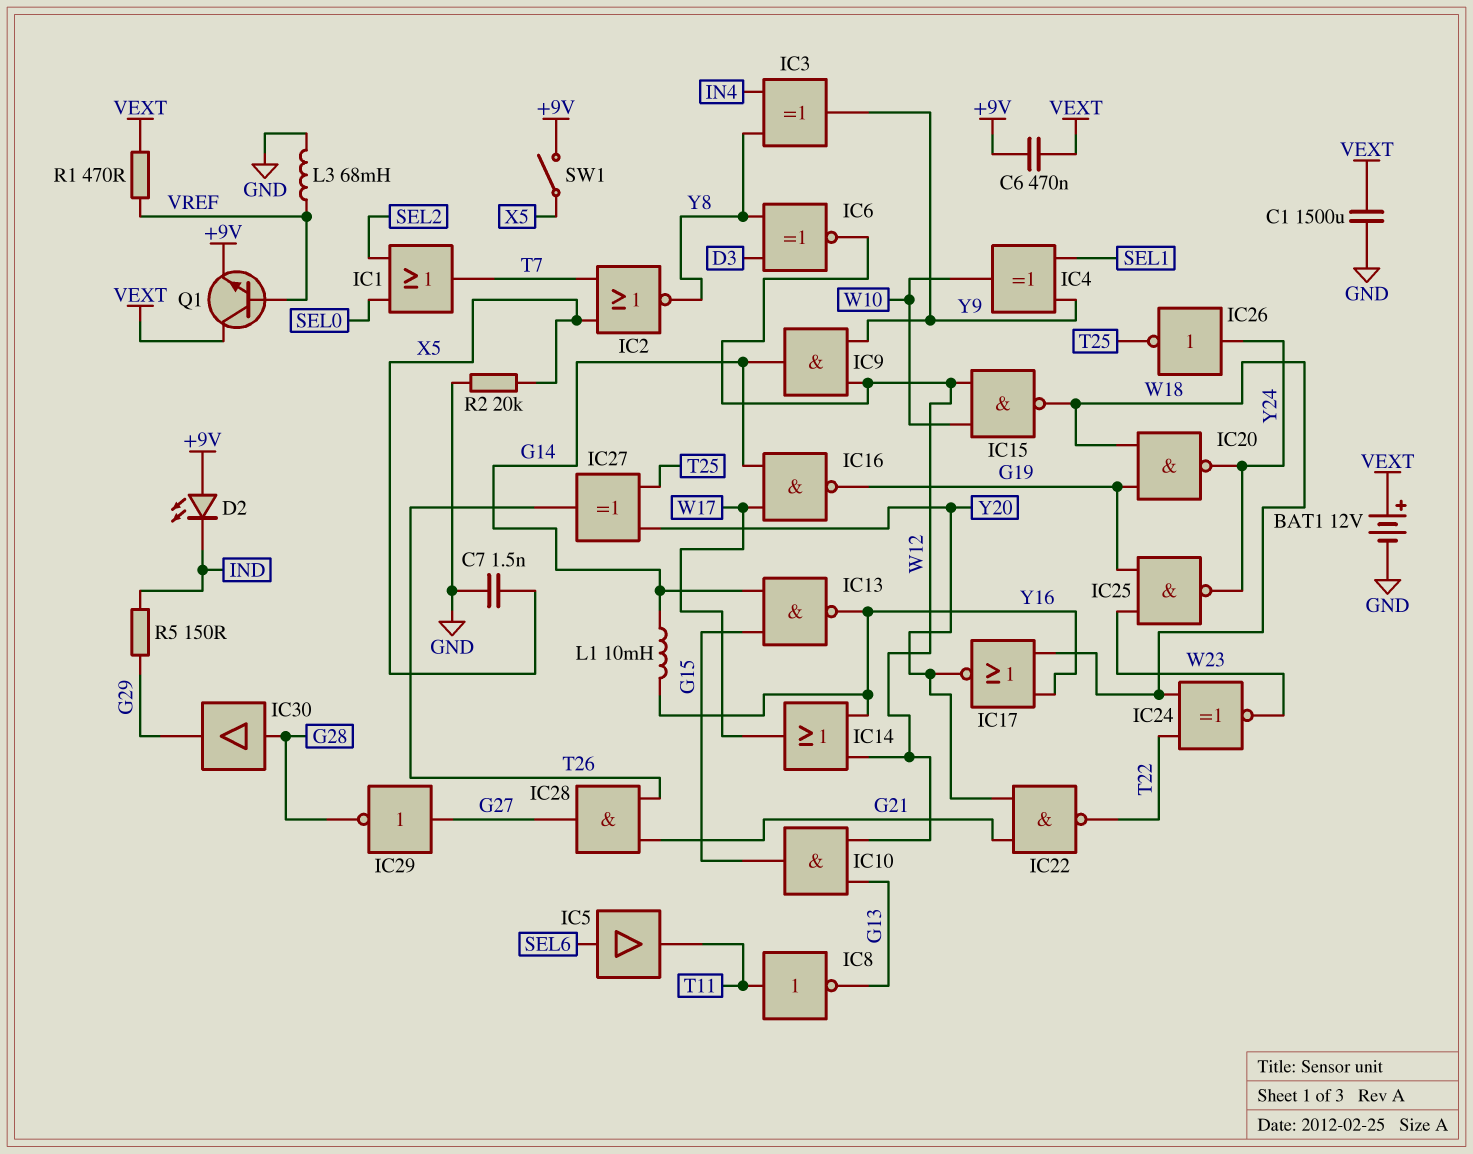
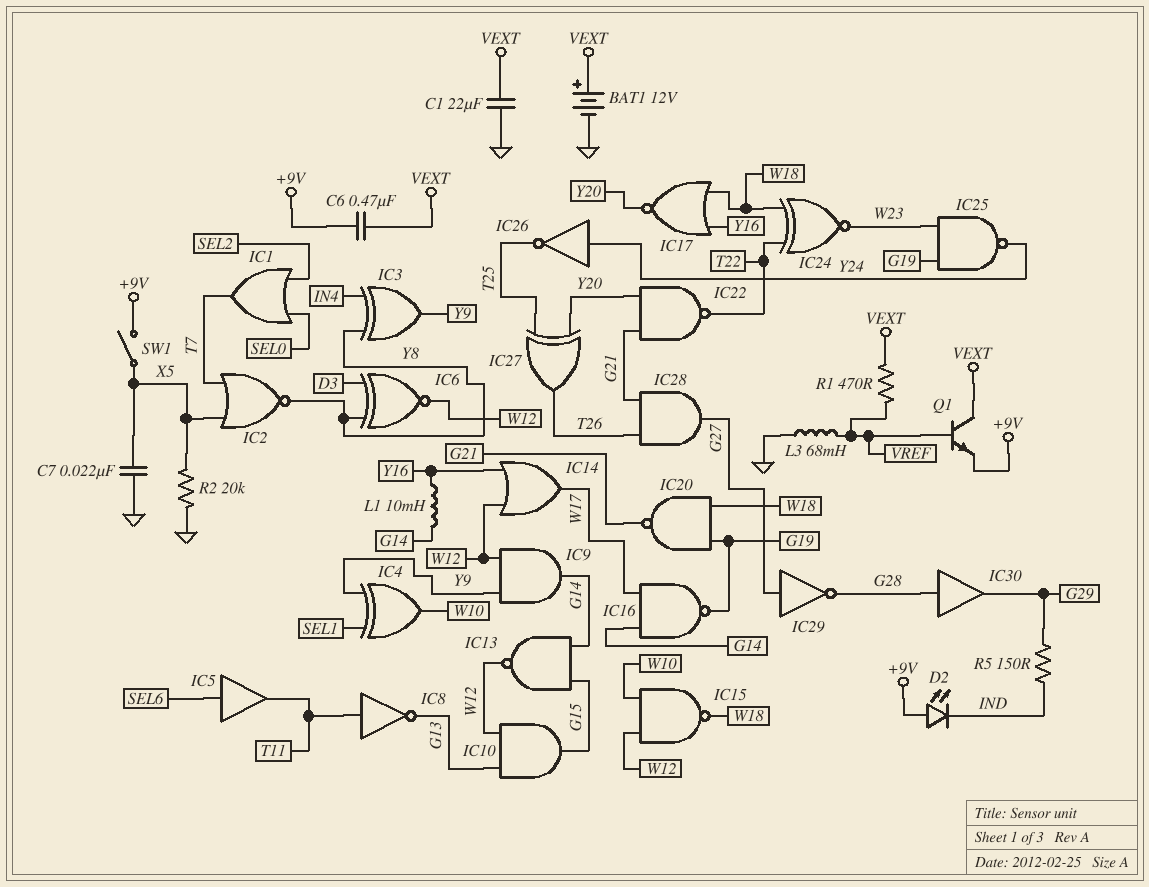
C1: 1500uF (GND, VEXT) -> 22uF (GND, VEXT)
C7: 1.5nF (GND, X5) -> 22nF (GND, X5)
IC13: NAND (in G14, in G15, out Y16) -> NAND (in G14, in G15, out W12)
IC20: NAND (in G19, in W18, out Y24) -> NAND (in G19, in W18, out G21)

